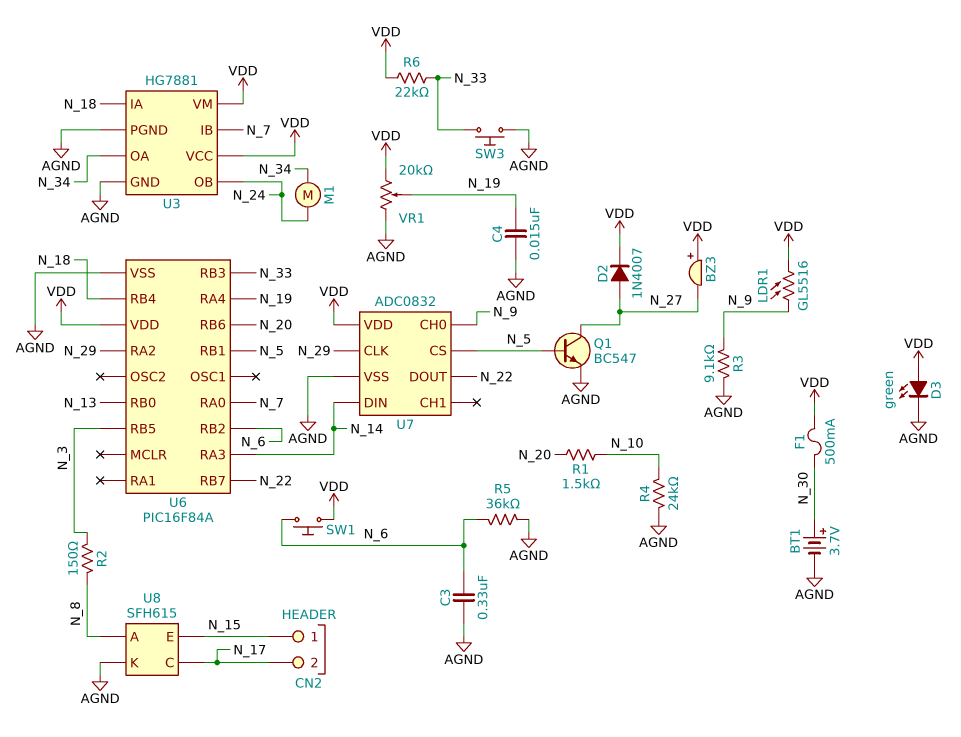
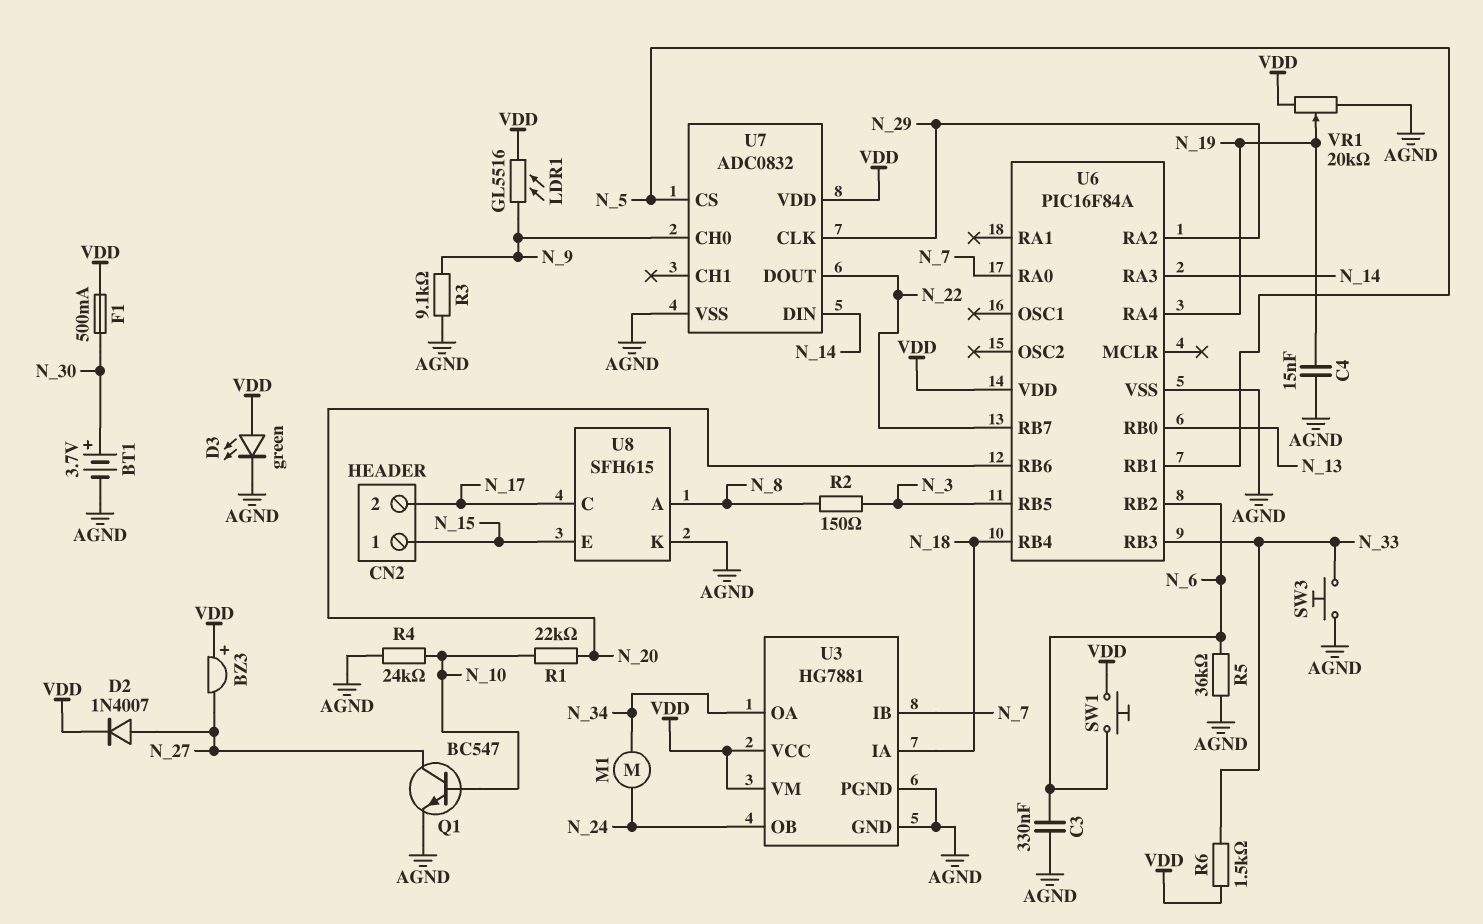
Q1: NPN BC547 (B N_5, C N_27, E AGND) -> NPN BC547 (B N_10, C N_27, E AGND)
R1: 1.5k (N_10, N_20) -> 22k (N_10, N_20)
R6: 22k (N_33, VDD) -> 1.5k (N_33, VDD)

